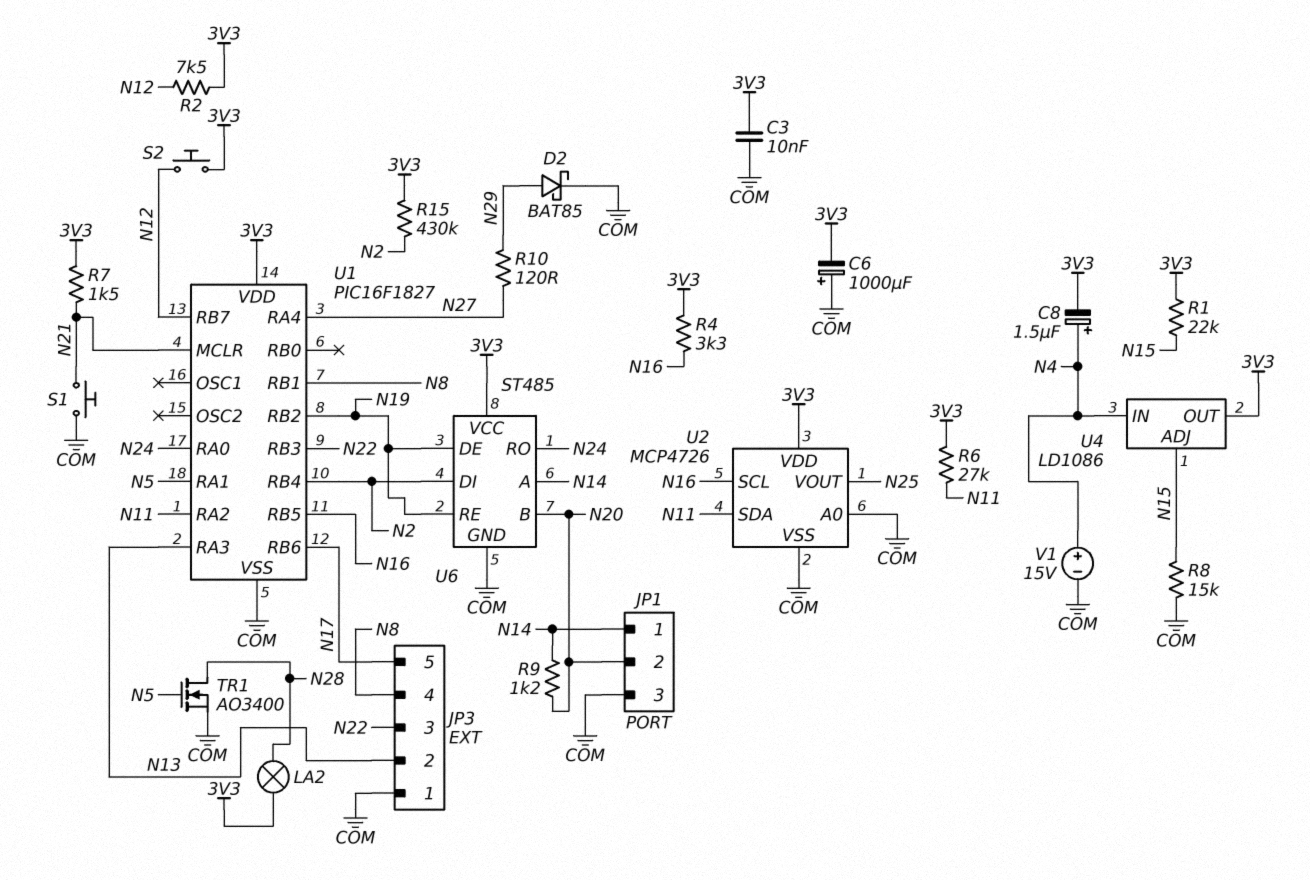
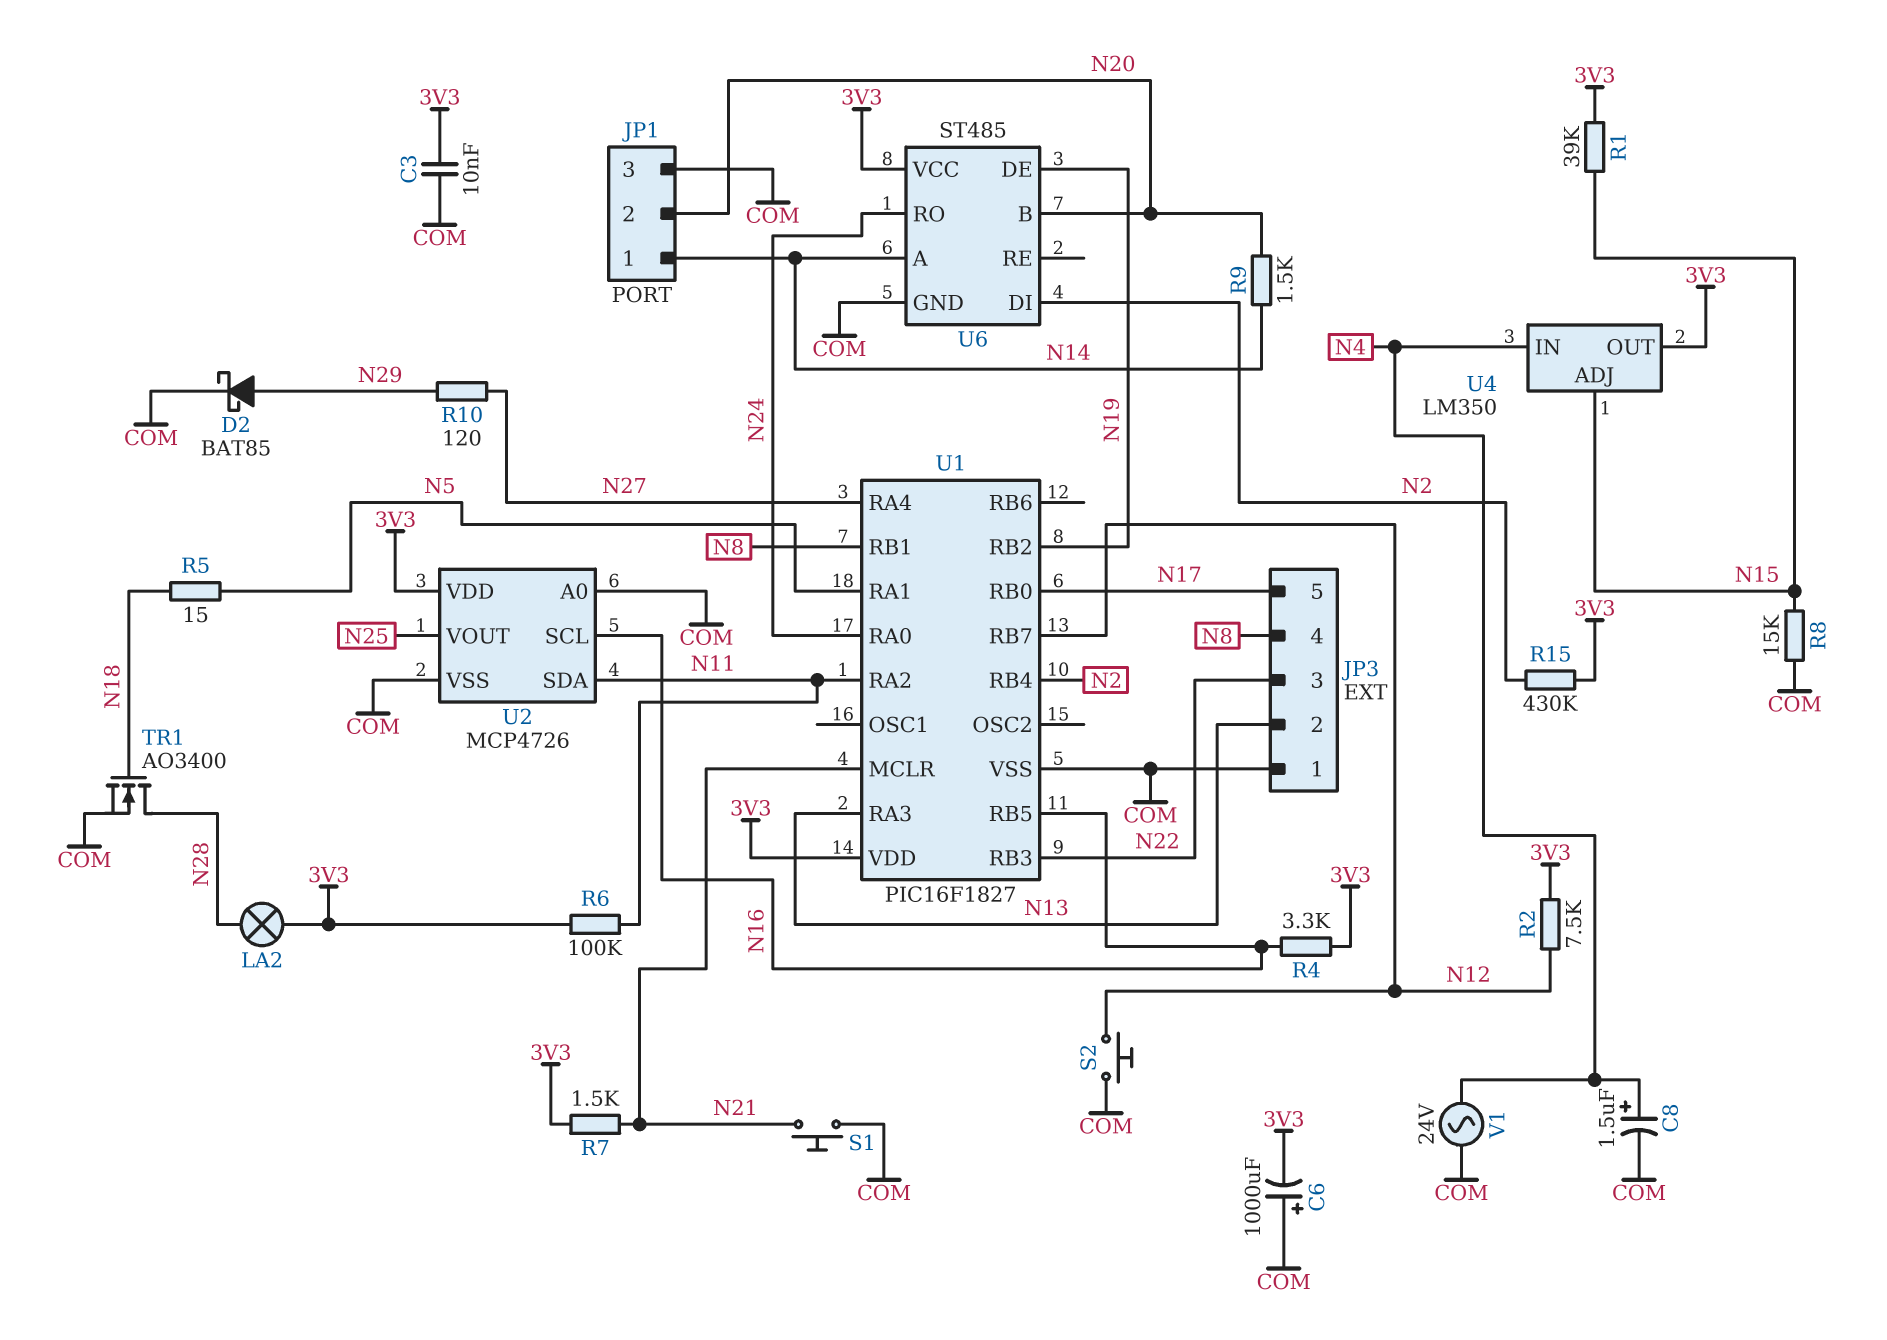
C8: 1.5uF (plus N4, minus 3V3) -> 1.5uF (plus N4, minus COM)
R1: 22k (3V3, N15) -> 39k (3V3, N15)
R5: none -> 15 (N5, N18)
R6: 27k (3V3, N11) -> 100k (3V3, N11)
R9: 1.2k (N14, N20) -> 1.5k (N14, N20)
S2: button (3V3, N12) -> button (COM, N12)
TR1: NMOS AO3400 (G N5, D N28, S COM) -> NMOS AO3400 (G N18, D N28, S COM)
U1 pin RB0: none -> N17
U1 pin RB6: N17 -> none
U4: LD1086 -> LM350
U6 pin RE: N19 -> none
V1: 15V (plus N4, minus COM) -> AC 24V (COM, N4)

